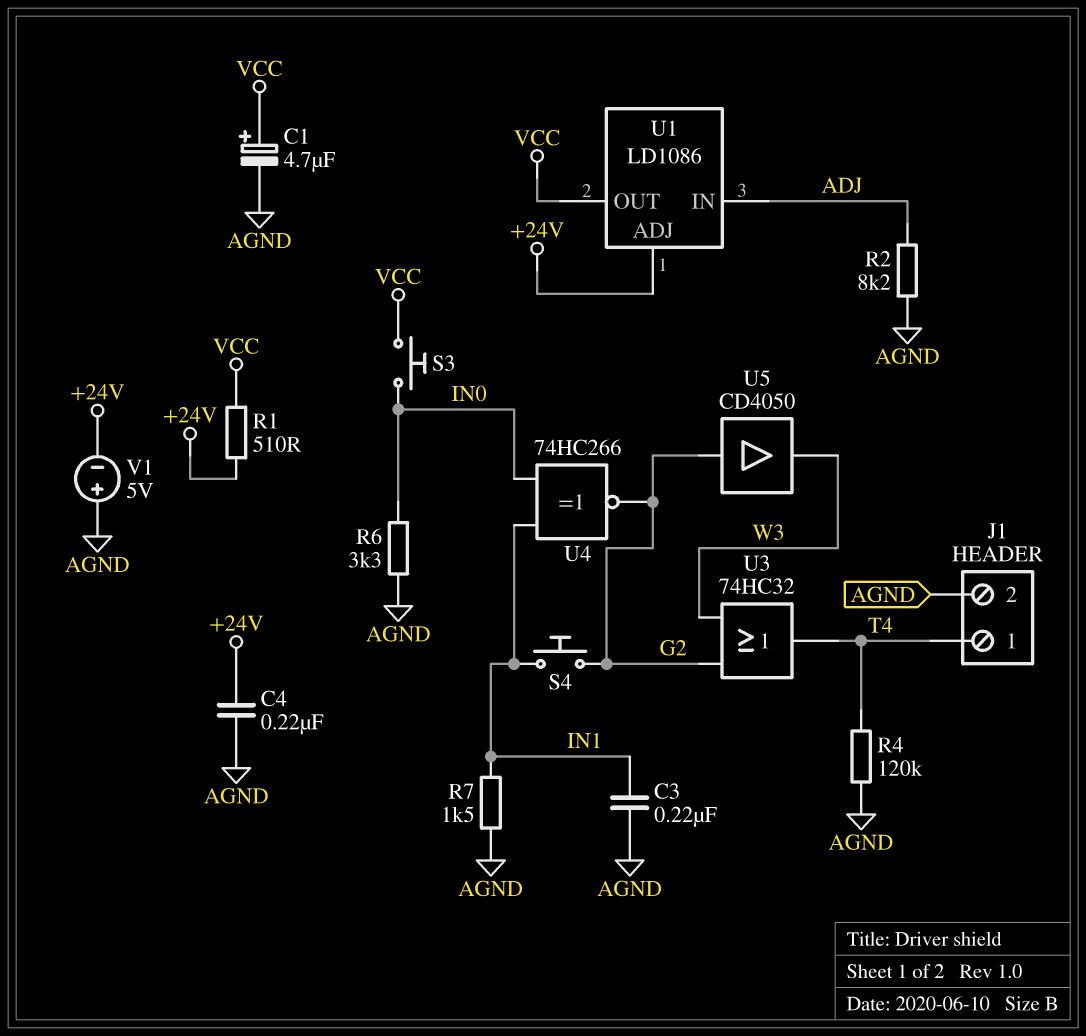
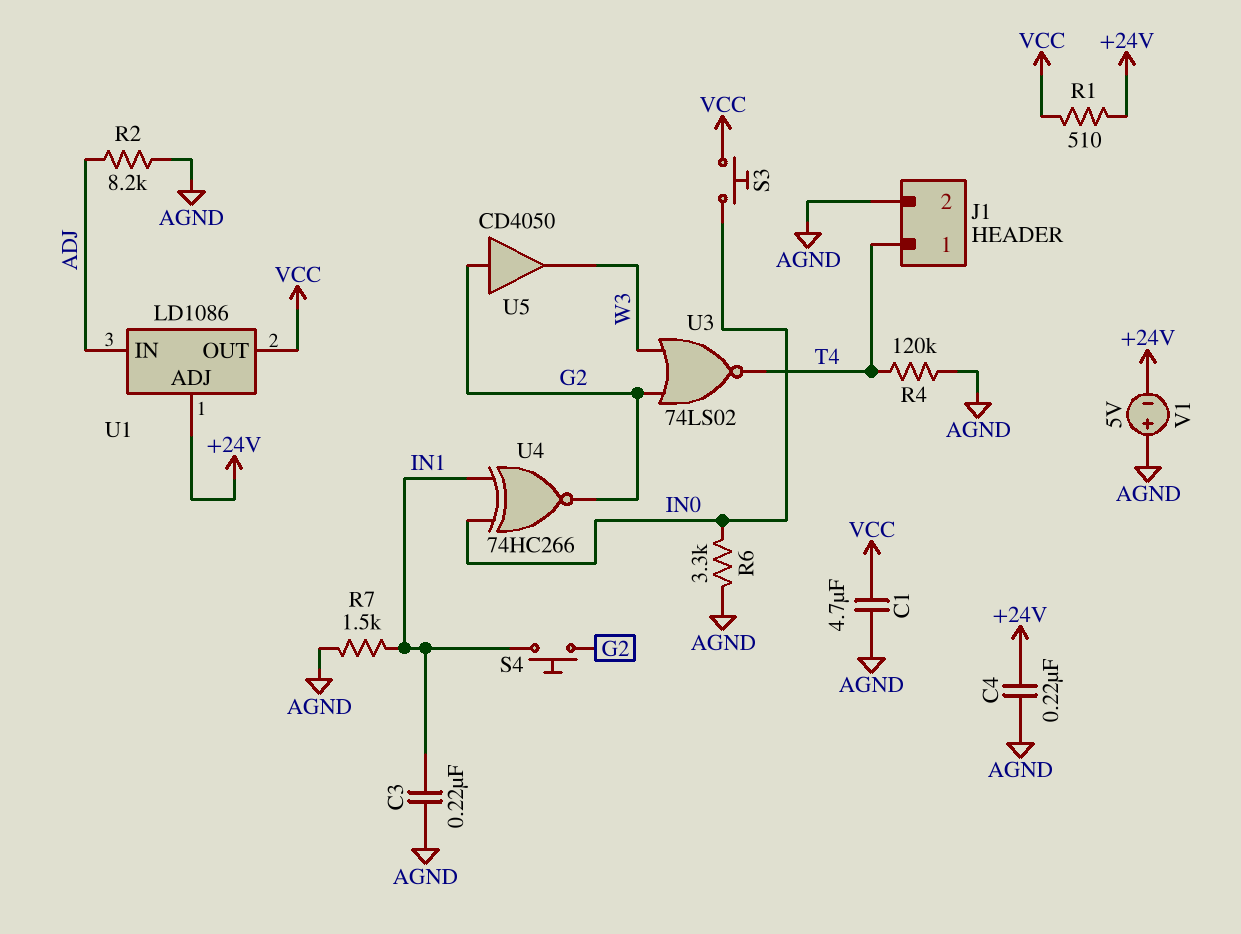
C1: 4.7uF (plus VCC, minus AGND) -> 4.7uF (AGND, VCC)
U3: OR 74HC32 (in G2, in W3, out T4) -> NOR 74LS02 (in G2, in W3, out T4)

